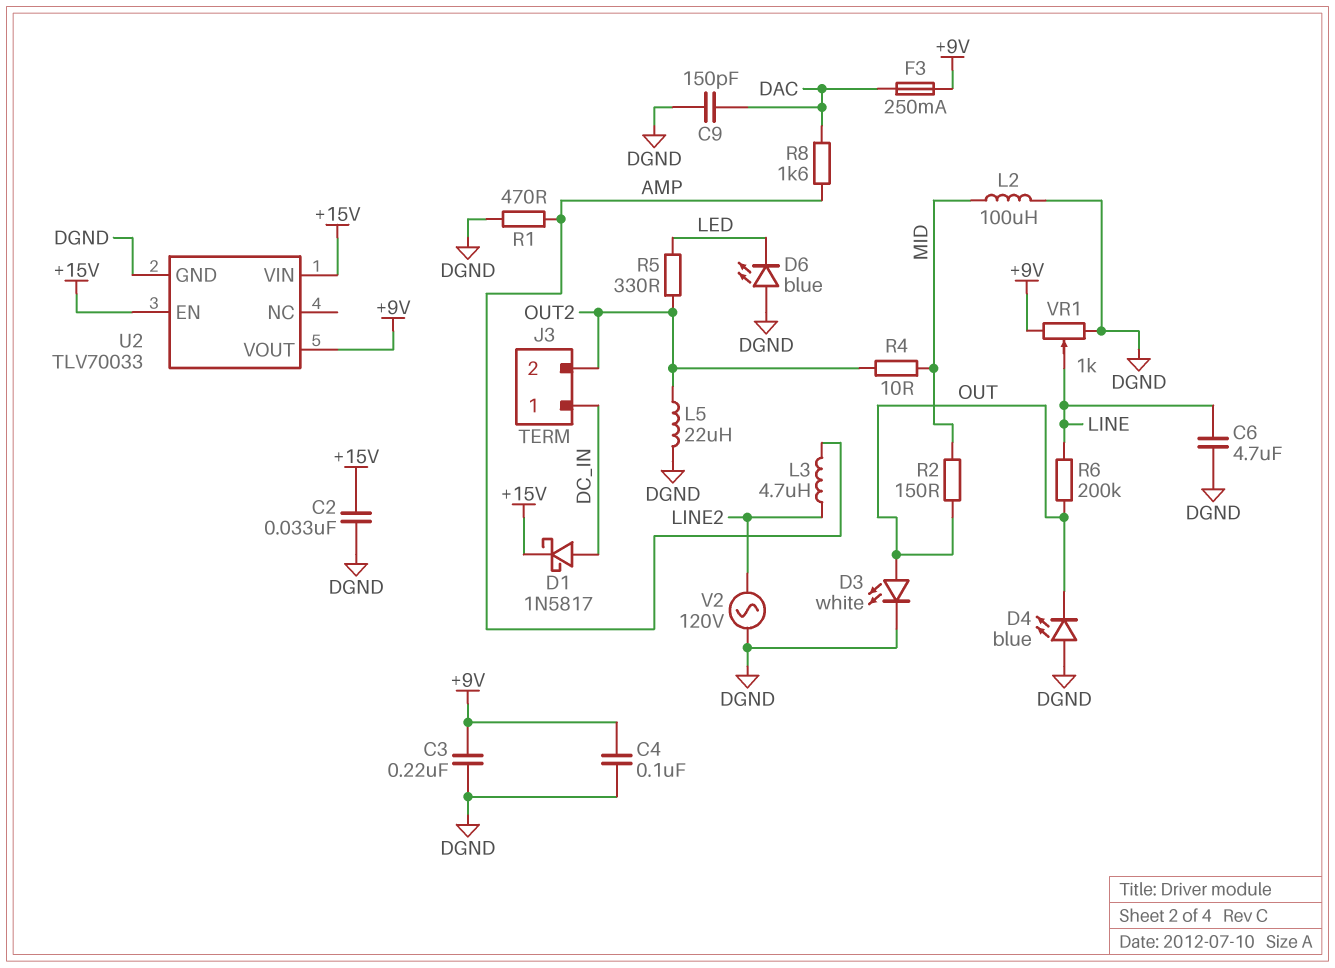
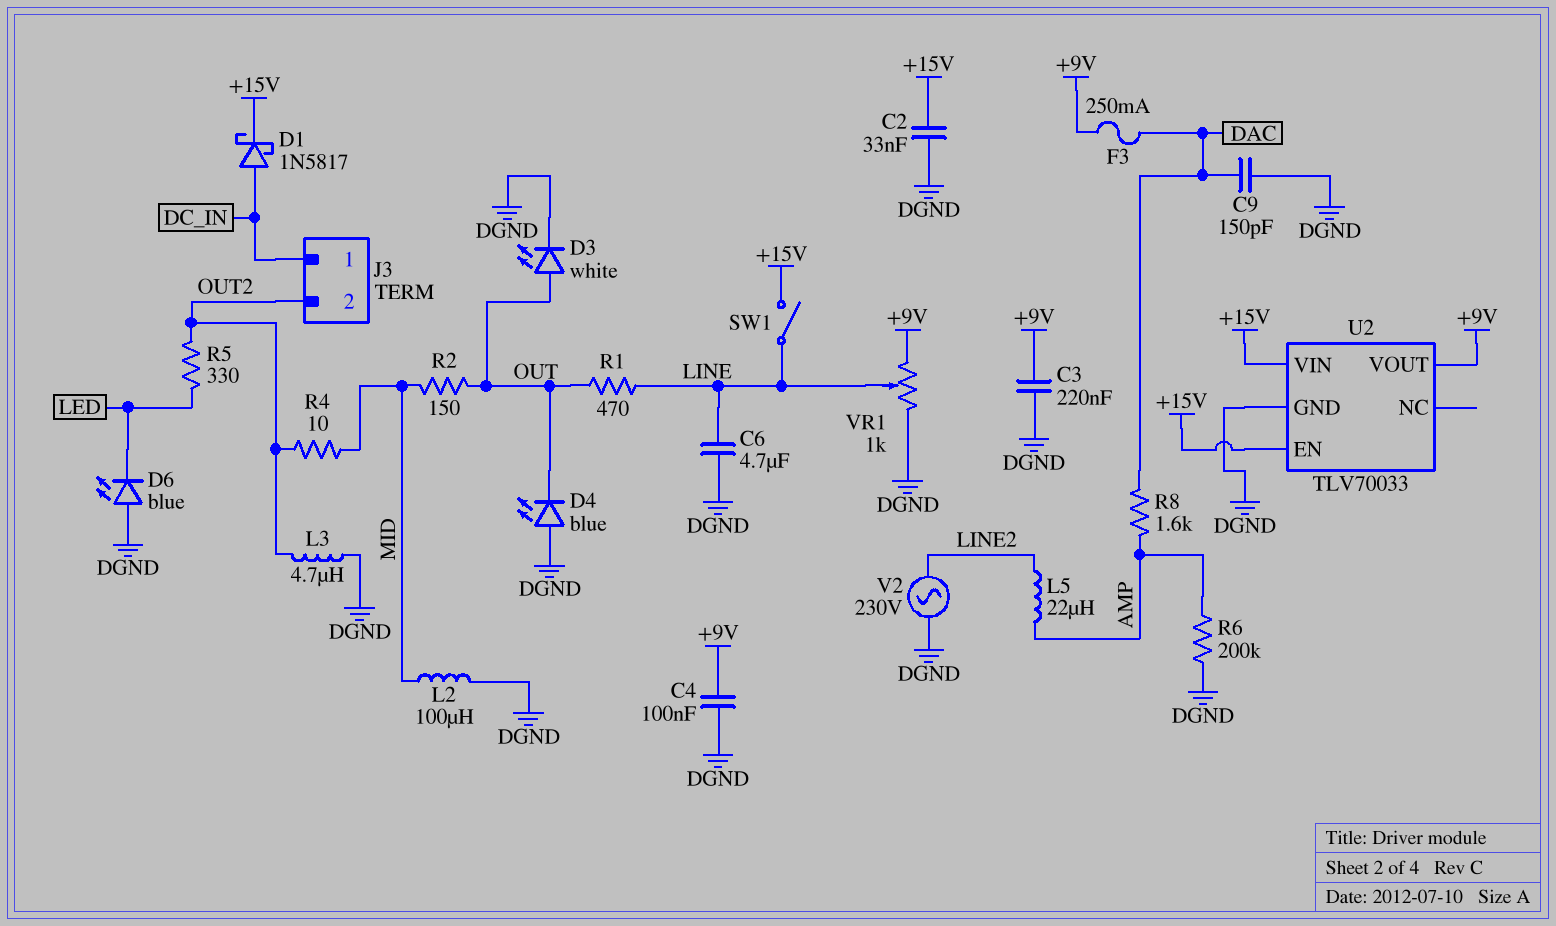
L3: 4.7uH (AMP, LINE2) -> 4.7uH (DGND, OUT2)
L5: 22uH (DGND, OUT2) -> 22uH (AMP, LINE2)
R1: 470 (AMP, DGND) -> 470 (LINE, OUT)
R6: 200k (LINE, OUT) -> 200k (AMP, DGND)
SW1: none -> switch (+15V, LINE)
V2: AC 120V (DGND, LINE2) -> AC 230V (DGND, LINE2)

